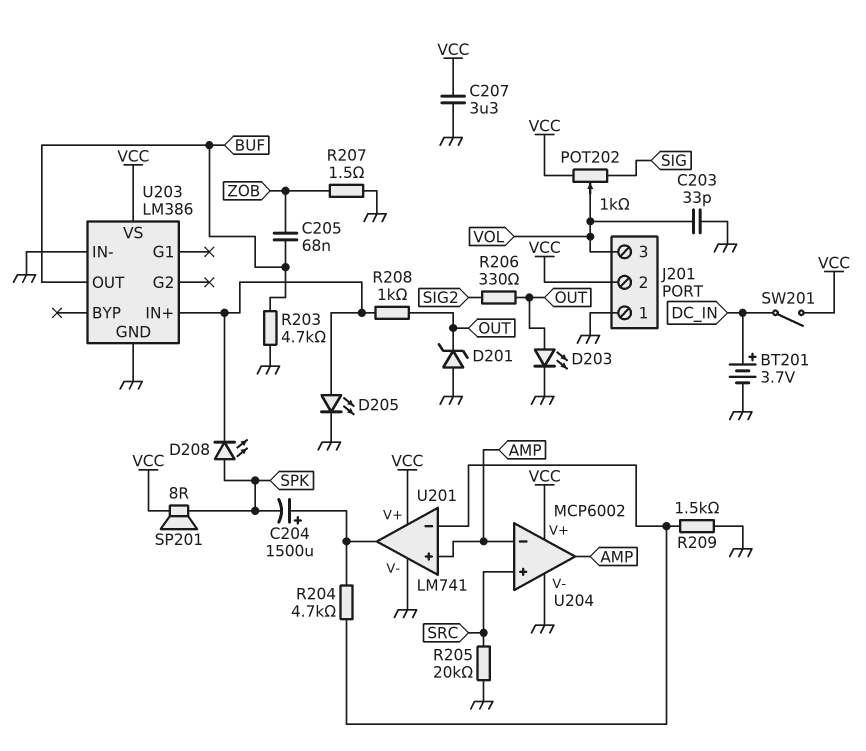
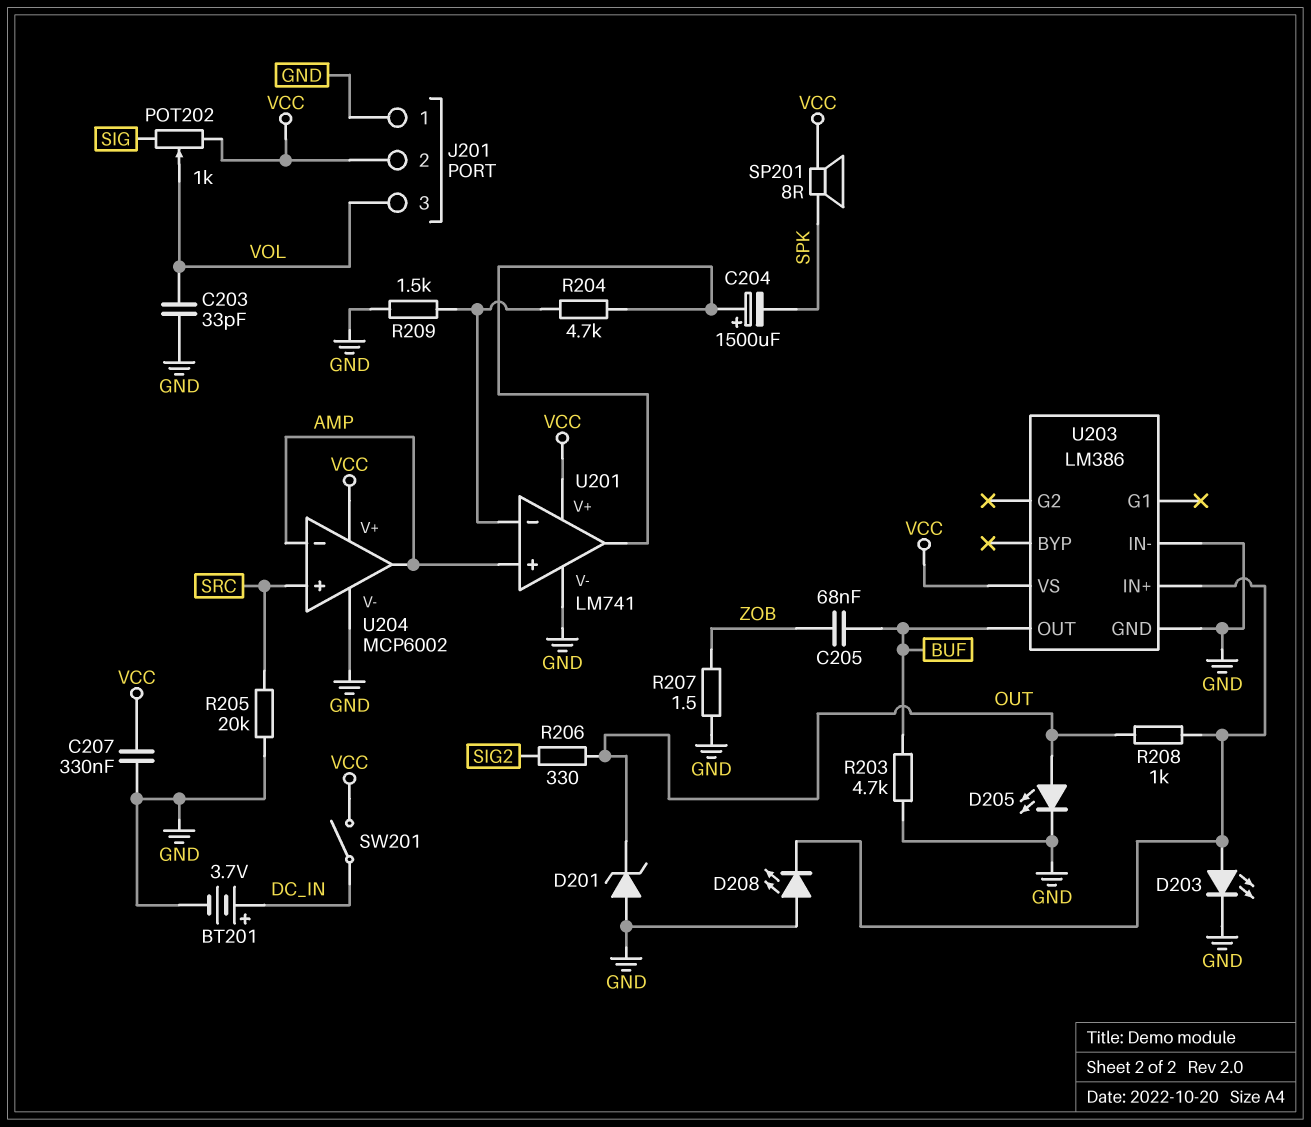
C207: 3.3uF (GND, VCC) -> 330nF (GND, VCC)
D203: LED (A OUT, K GND) -> LED (A U203/IN+, K GND)
D205: LED (A U203/IN+, K GND) -> LED (A OUT, K GND)
D208: LED (A SPK, K U203/IN+) -> LED (A GND, K U203/IN+)

